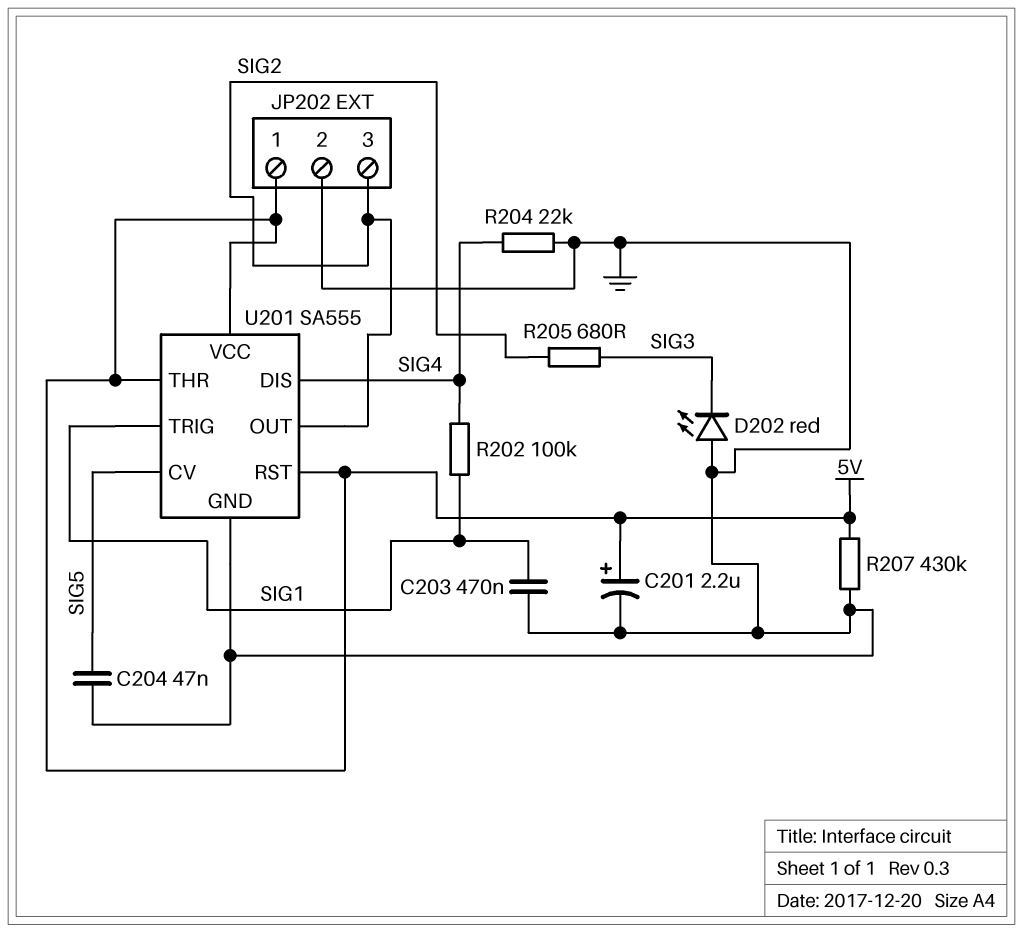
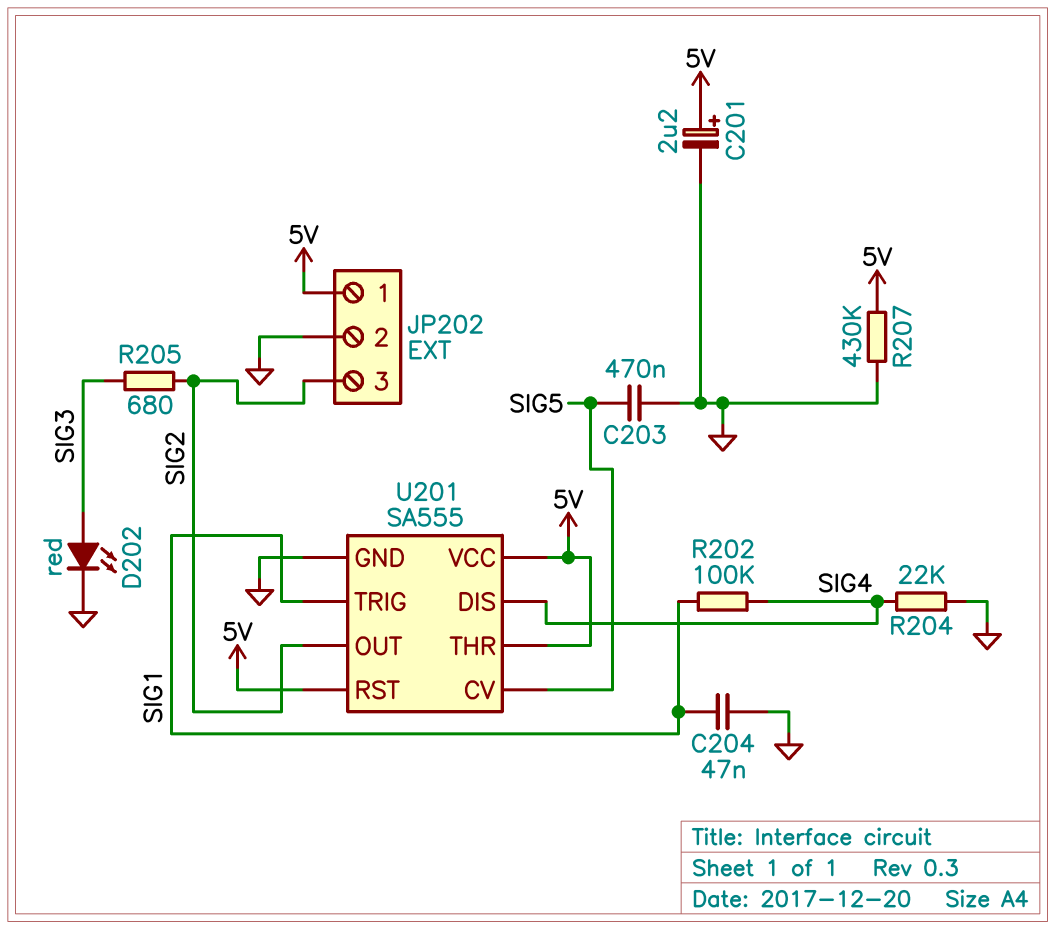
C203: 470nF (GND, SIG1) -> 470nF (GND, SIG5)
C204: 47nF (GND, SIG5) -> 47nF (GND, SIG1)
D202: LED red (A GND, K SIG3) -> LED red (A SIG3, K GND)

